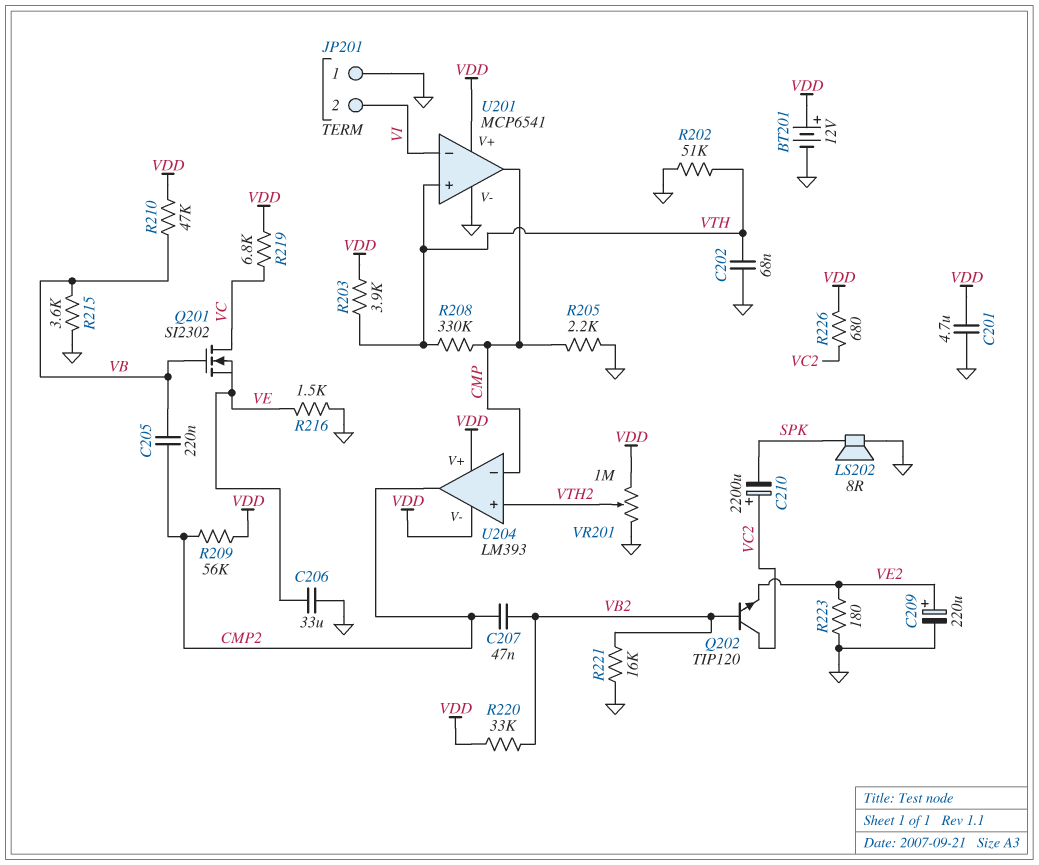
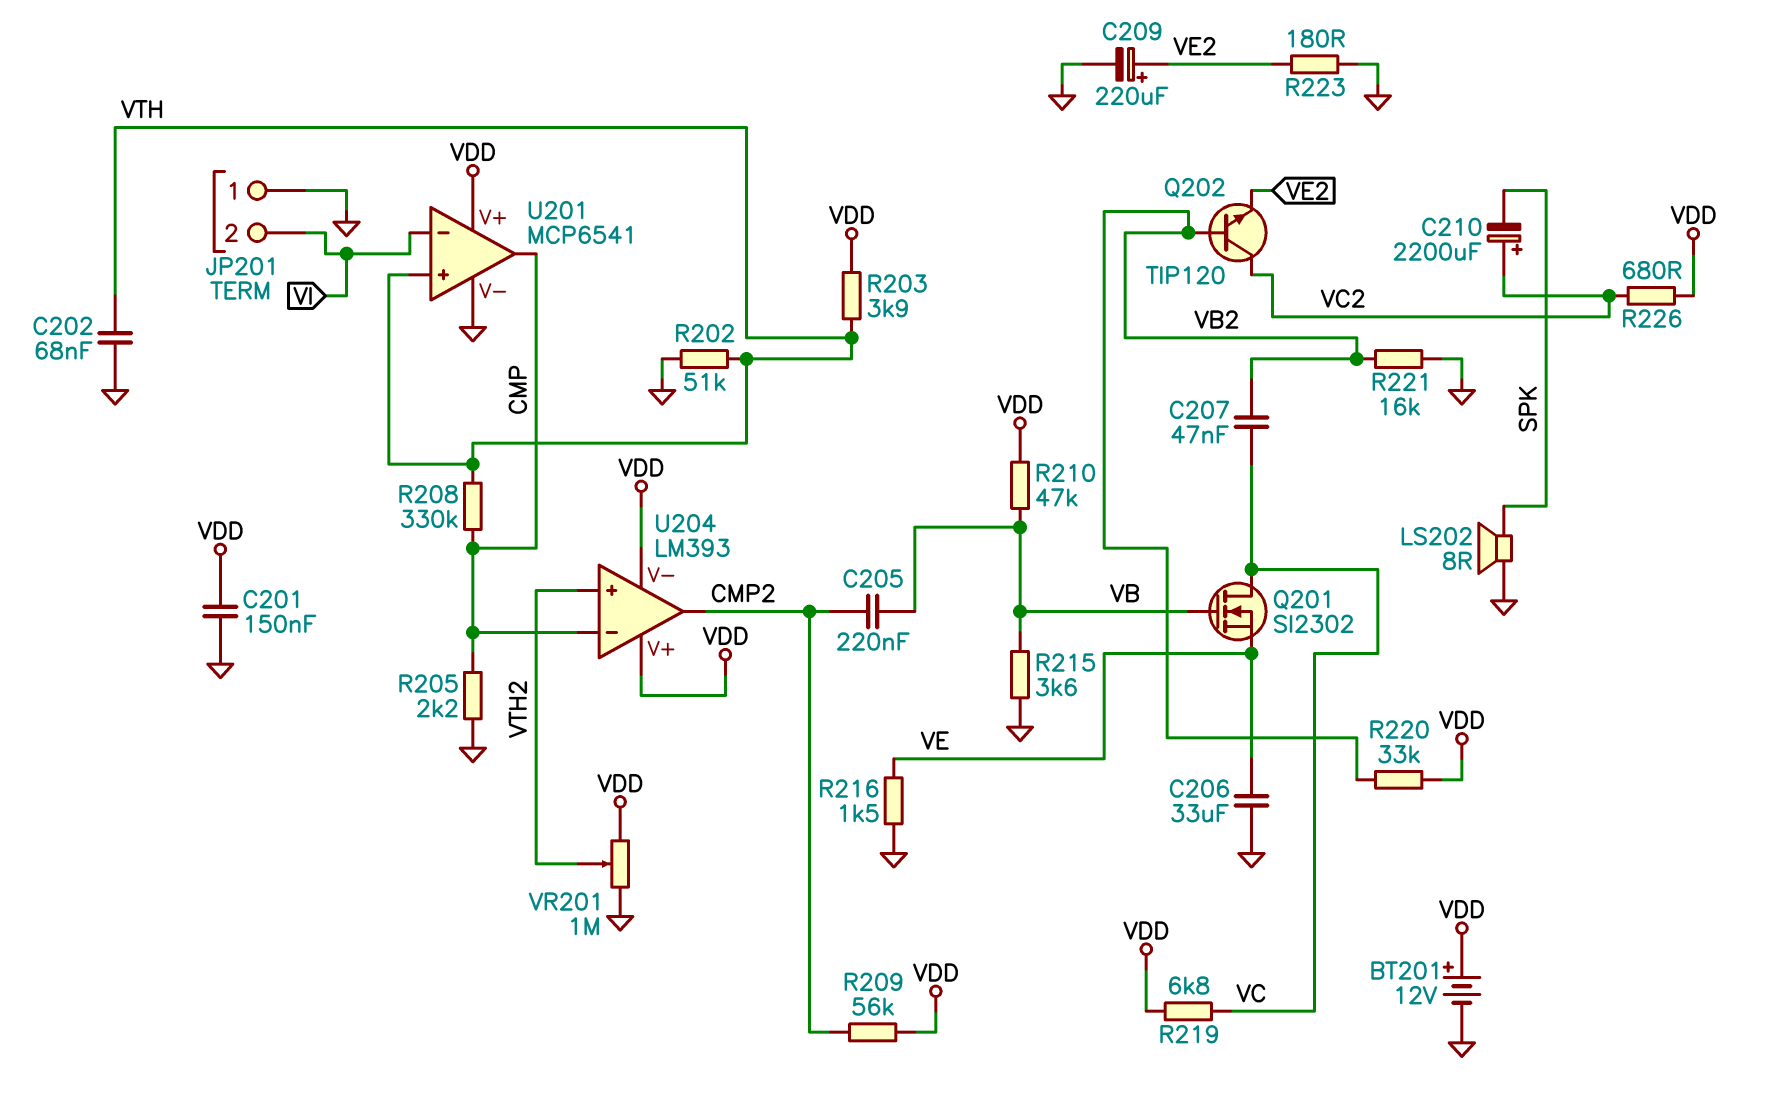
C201: 4.7uF (GND, VDD) -> 150nF (GND, VDD)
C207: 47nF (CMP2, VB2) -> 47nF (VB2, VC)

